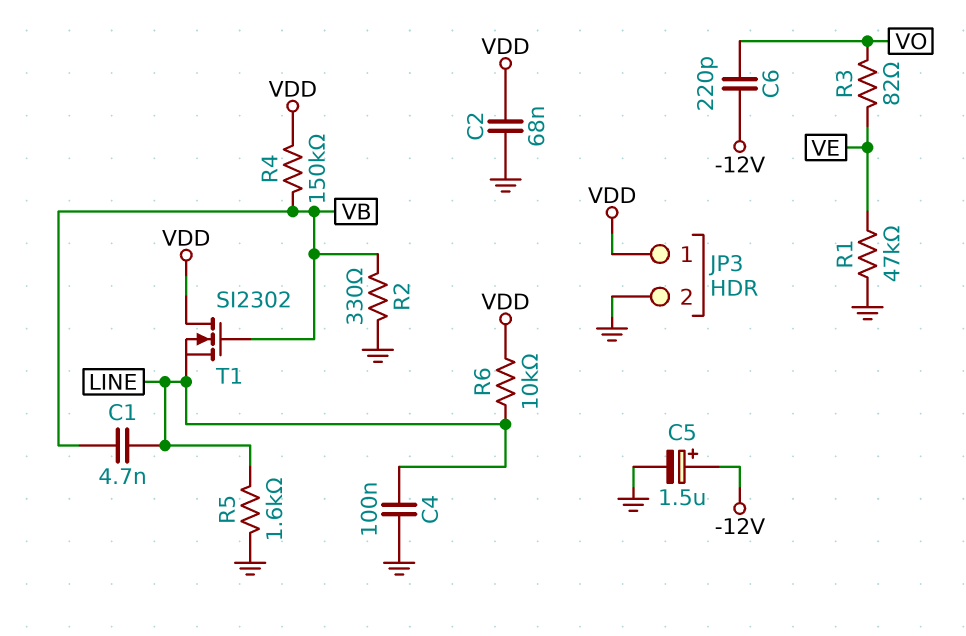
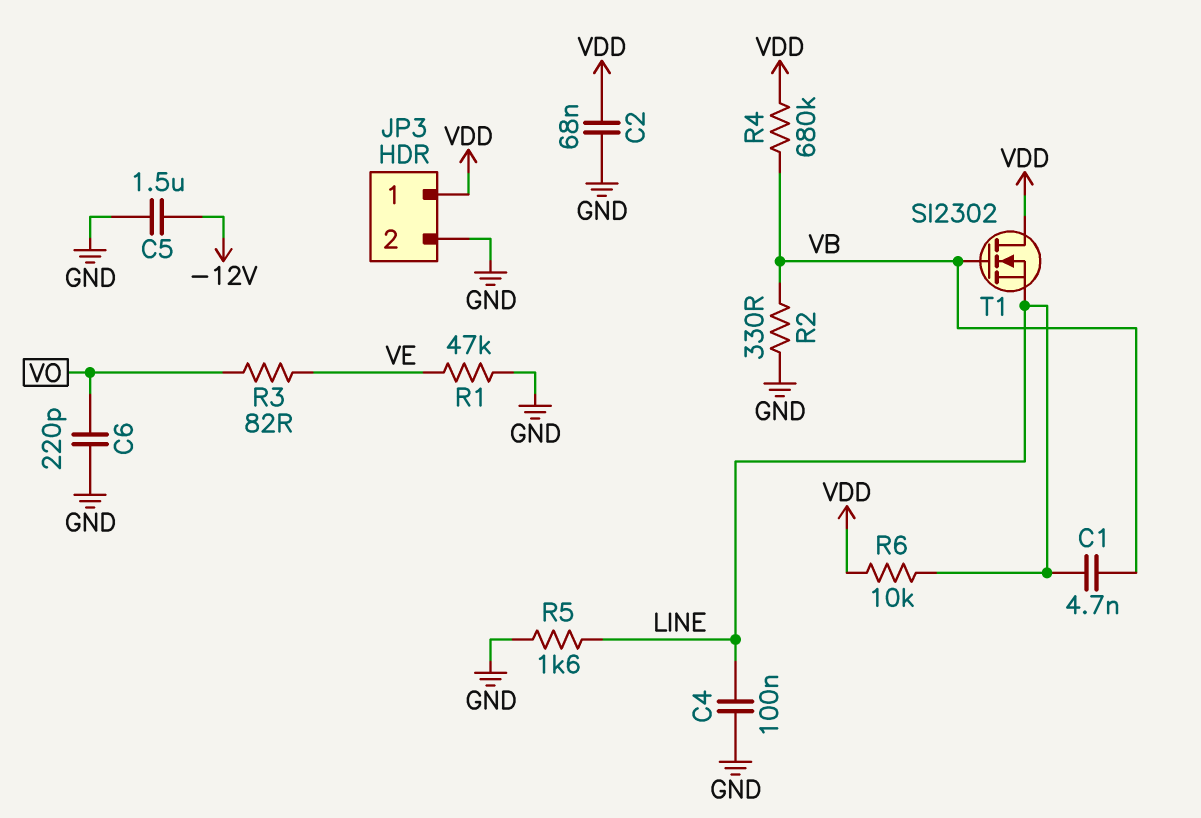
C5: 1.5uF (plus -12V, minus GND) -> 1.5uF (-12V, GND)
C6: 220pF (-12V, VO) -> 220pF (GND, VO)
R4: 150k (VB, VDD) -> 680k (VB, VDD)

